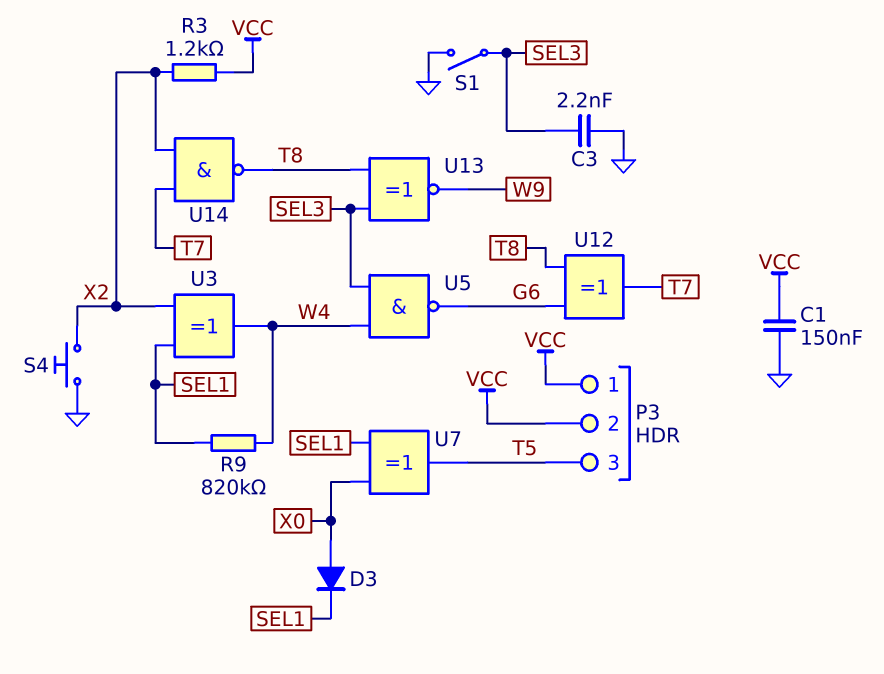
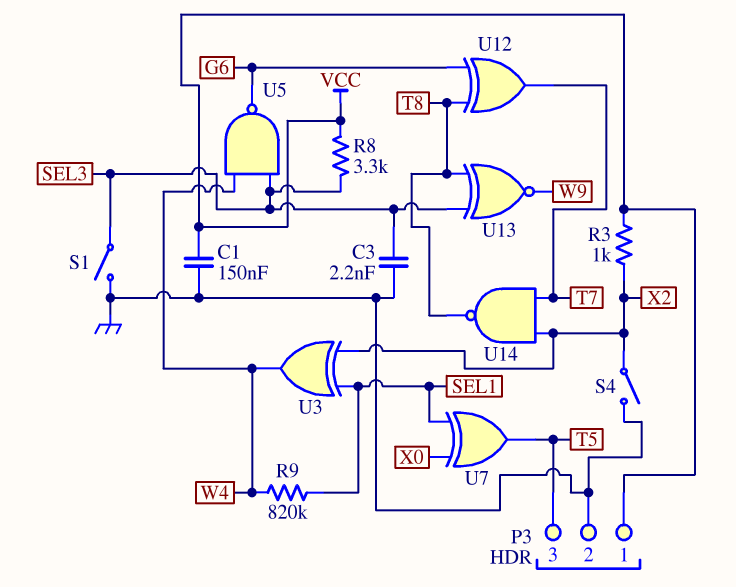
D3: diode (A X0, K SEL1) -> none
P3 pin 2: VCC -> GND
R3: 1.2k (VCC, X2) -> 1k (VCC, X2)
R8: none -> 3.3k (SEL3, VCC)
S4: button (GND, X2) -> switch (GND, X2)

